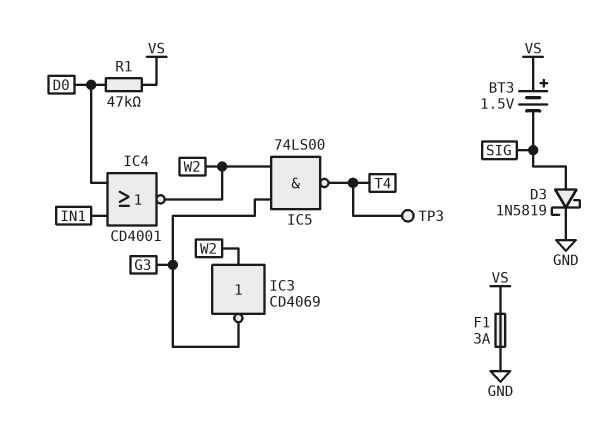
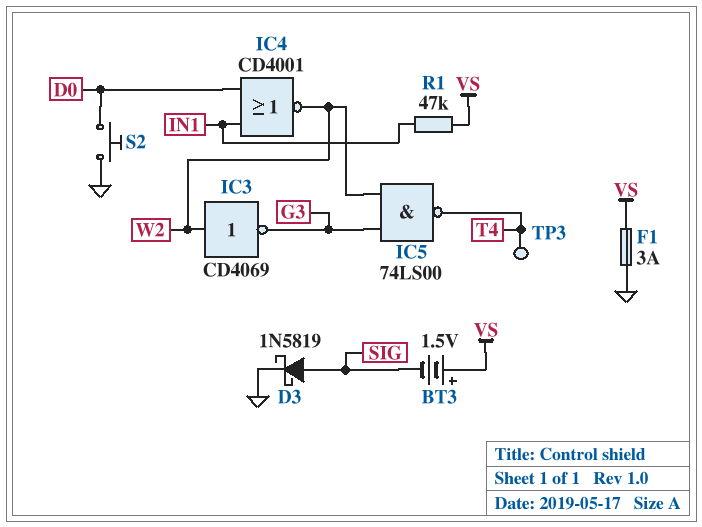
R1: 47k (D0, VS) -> 47k (IN1, VS)
S2: none -> button (D0, GND)

